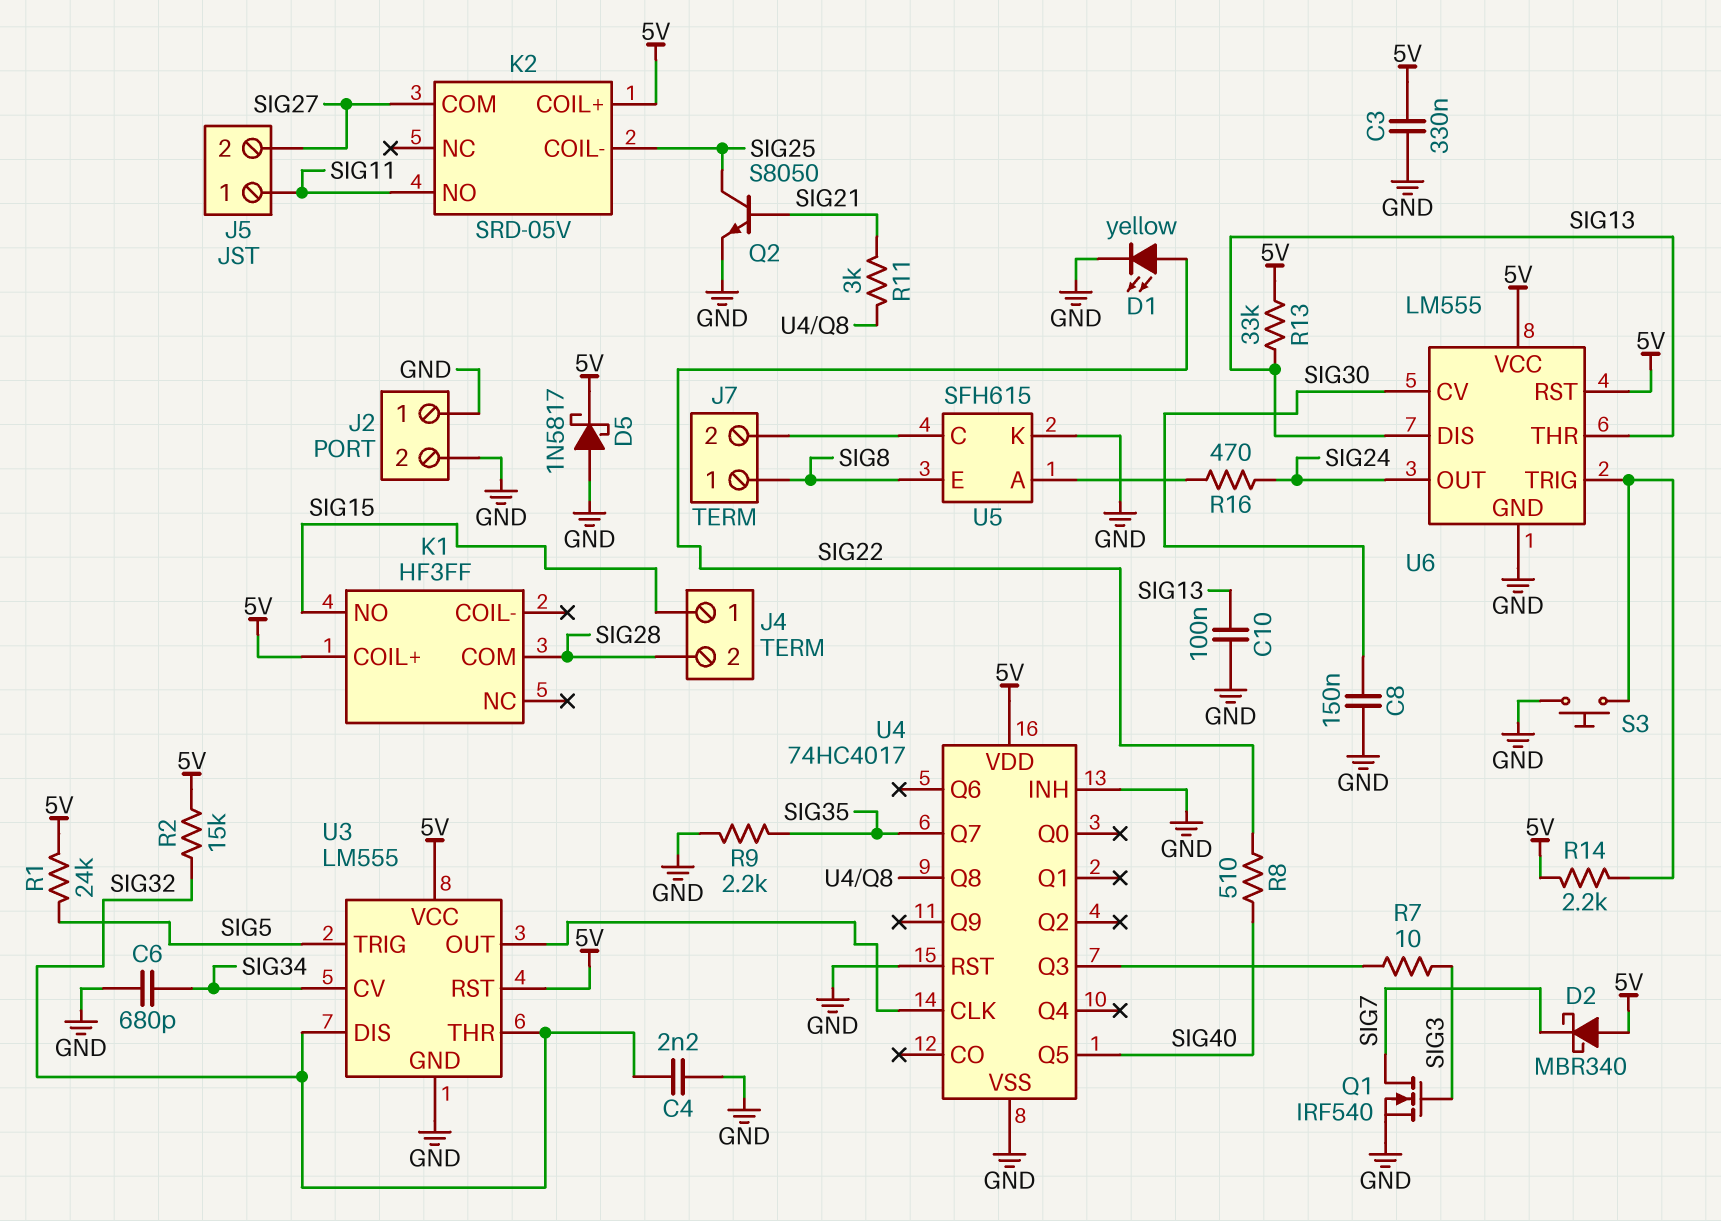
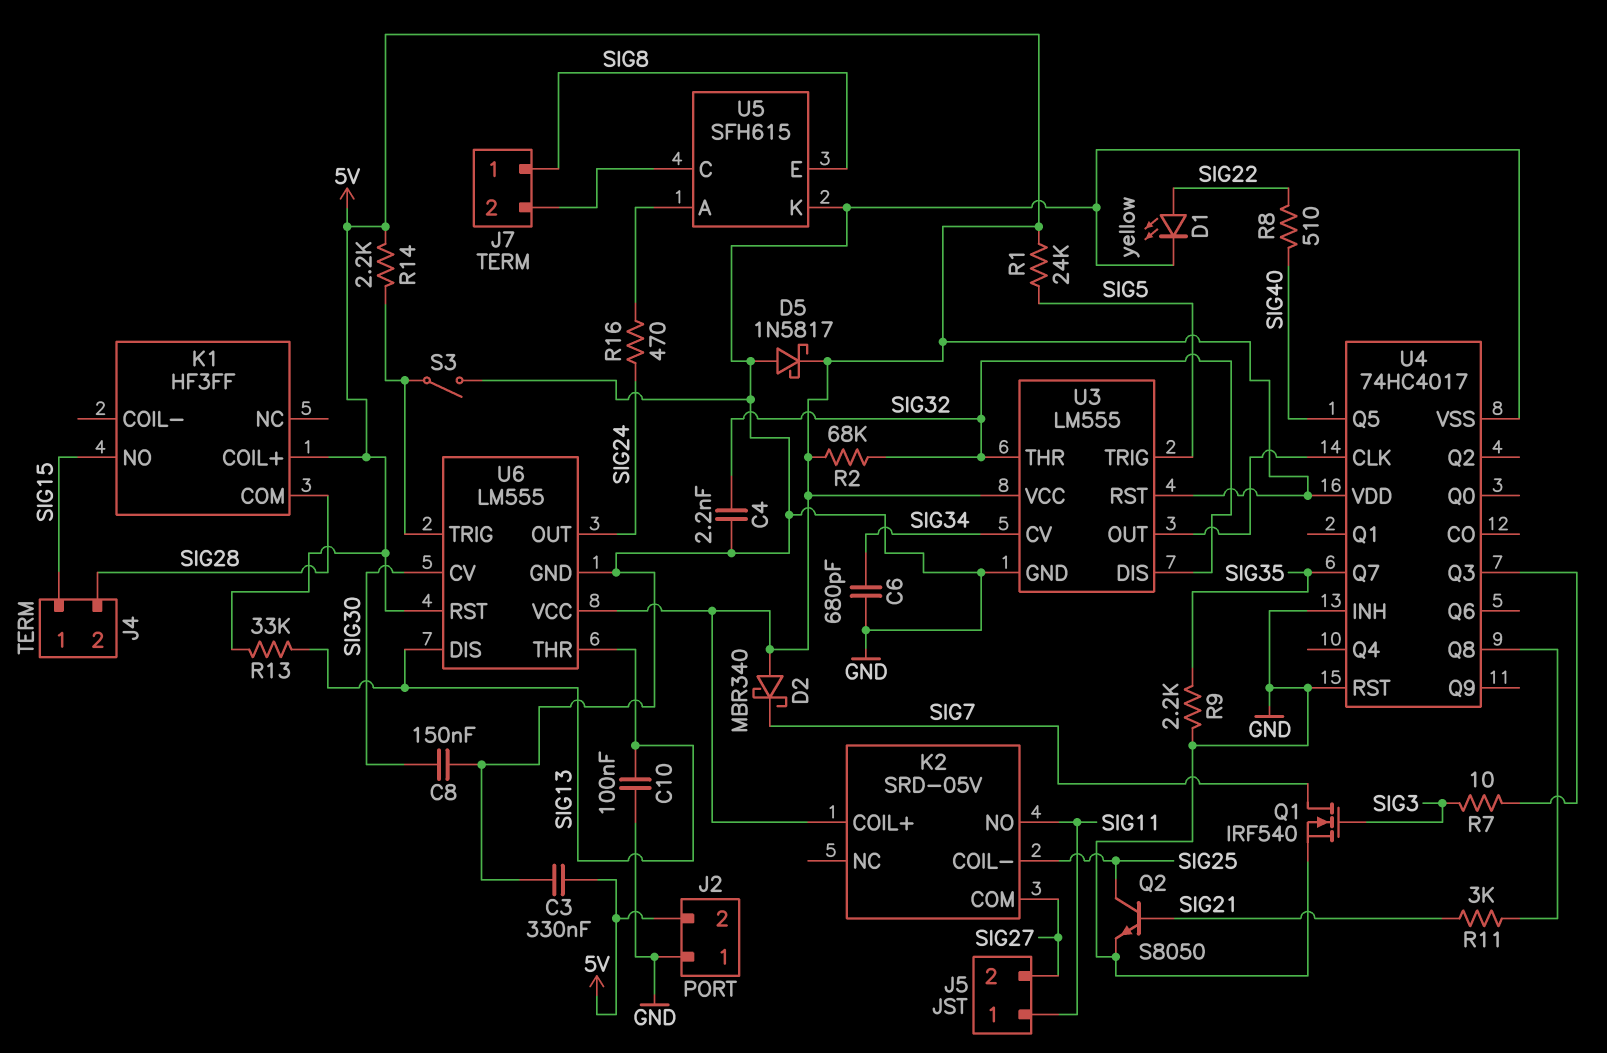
J2 pin 2: GND -> 5V
R2: 15k (5V, SIG32) -> 68k (5V, SIG32)
S3: button (GND, U6/TRIG) -> switch (GND, U6/TRIG)

